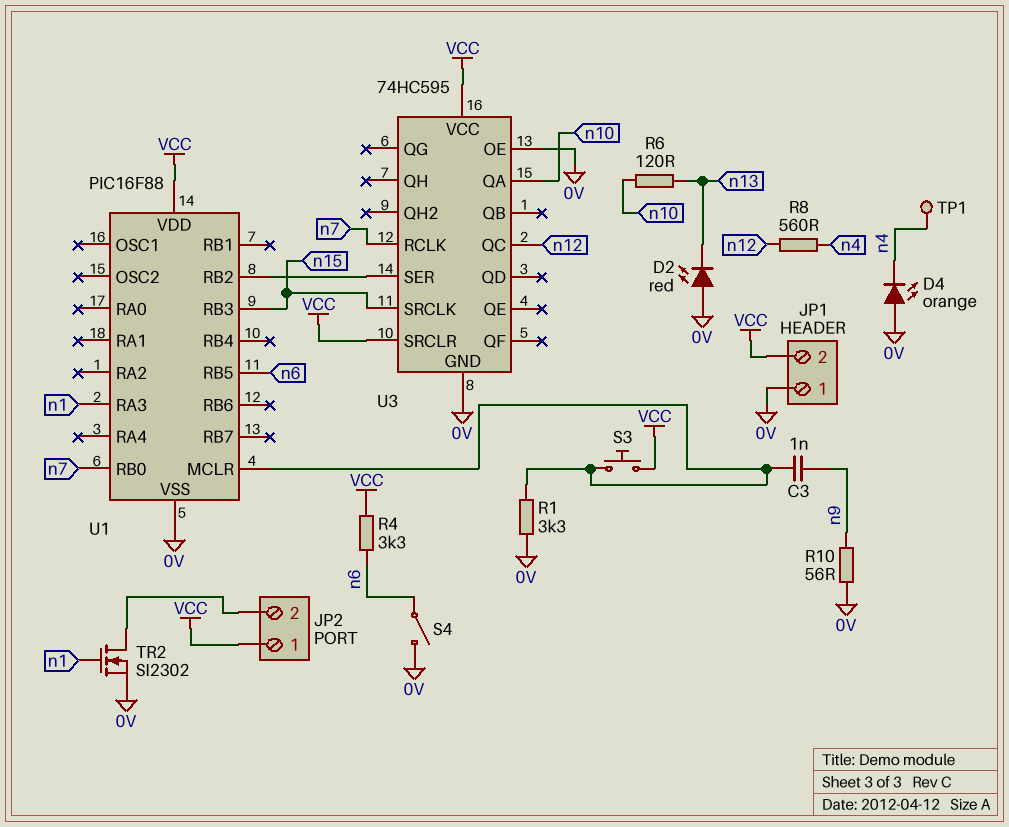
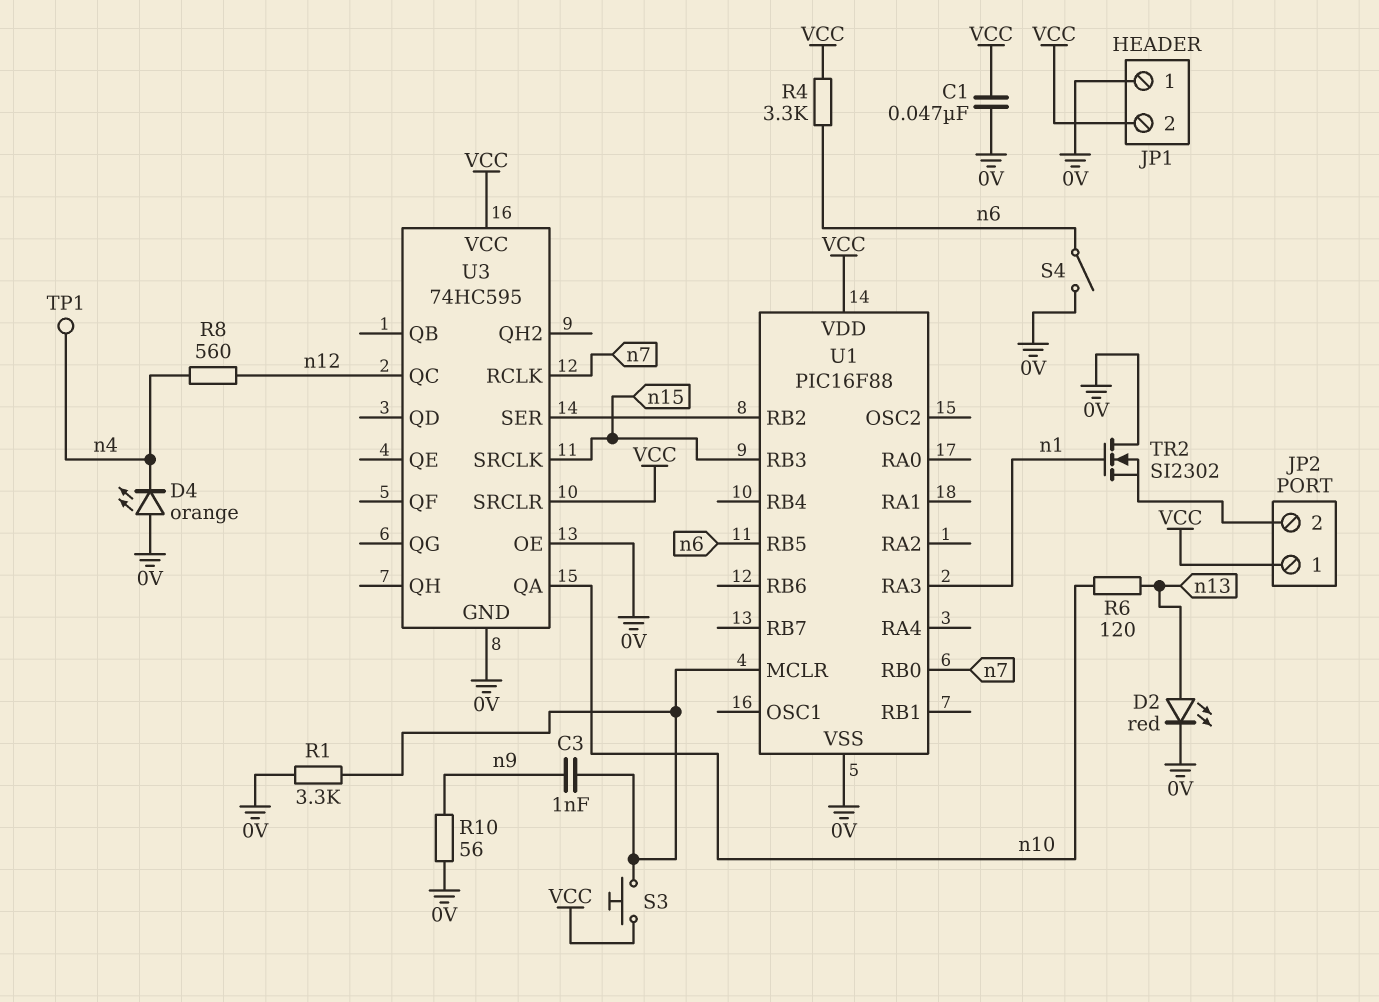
C1: none -> 47nF (0V, VCC)
D2: LED red (A 0V, K n13) -> LED red (A n13, K 0V)
TR2: NMOS SI2302 (G n1, D JP2/2, S 0V) -> NMOS SI2302 (G n1, D 0V, S JP2/2)

